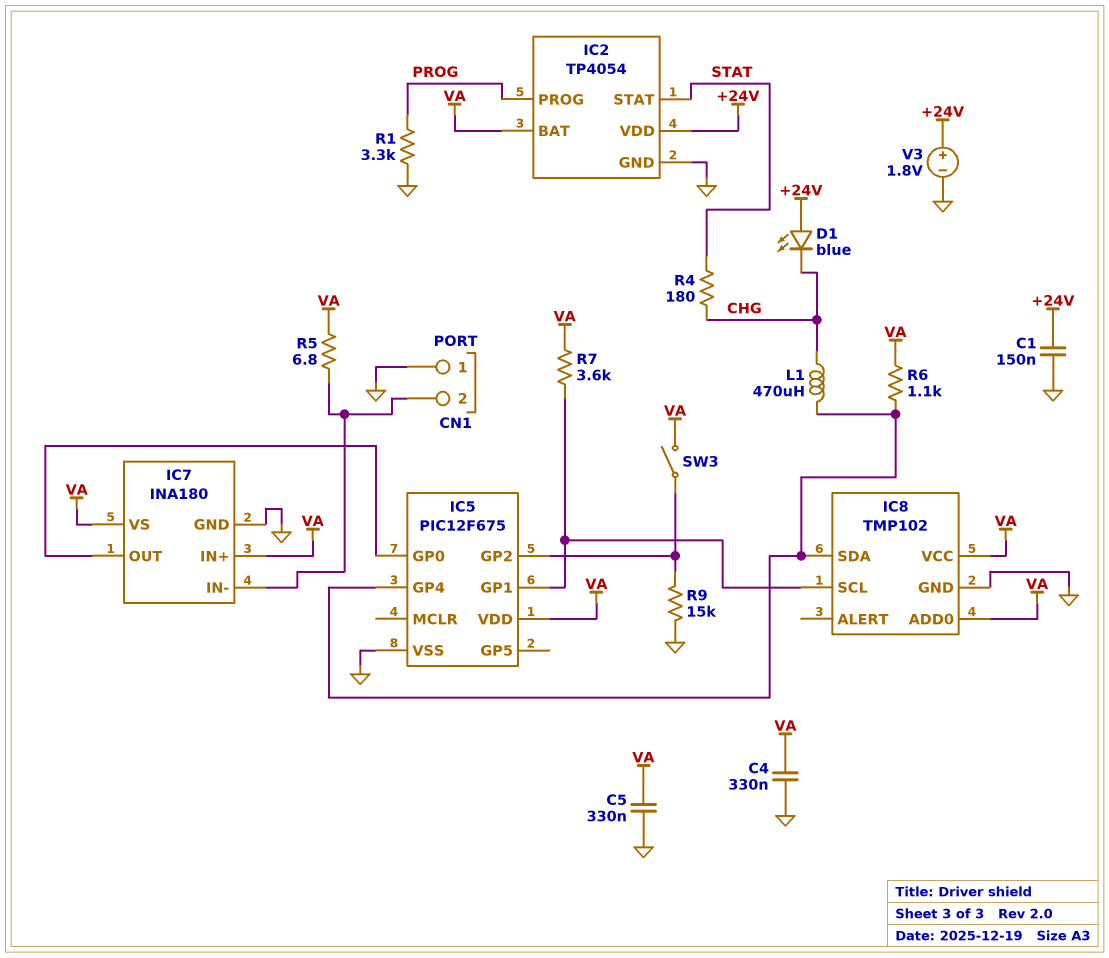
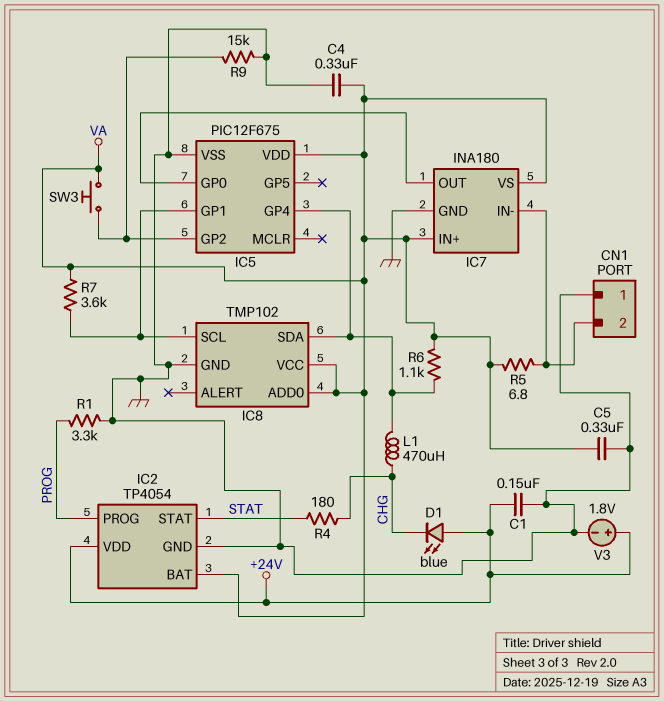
SW3: switch (IC5/GP2, VA) -> button (IC5/GP2, VA)

